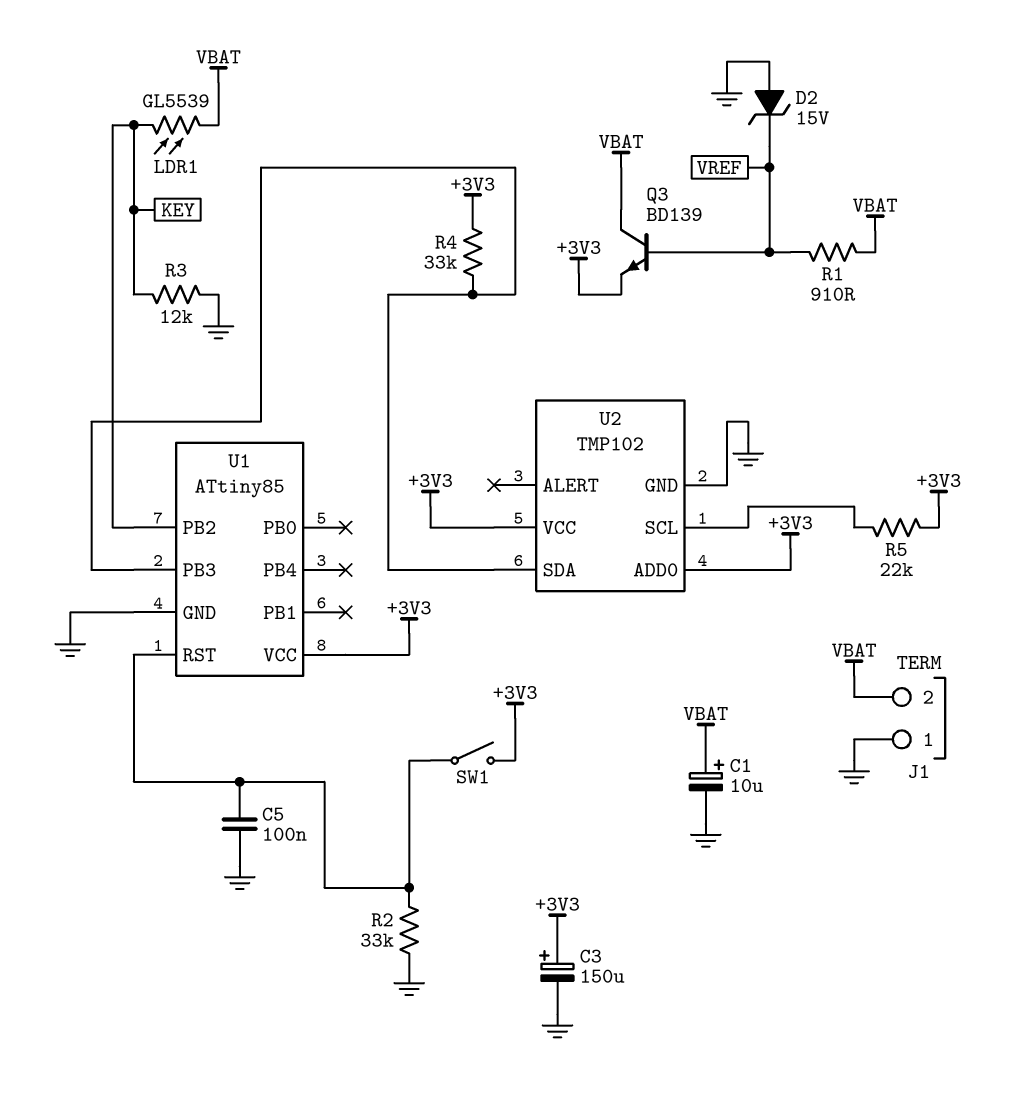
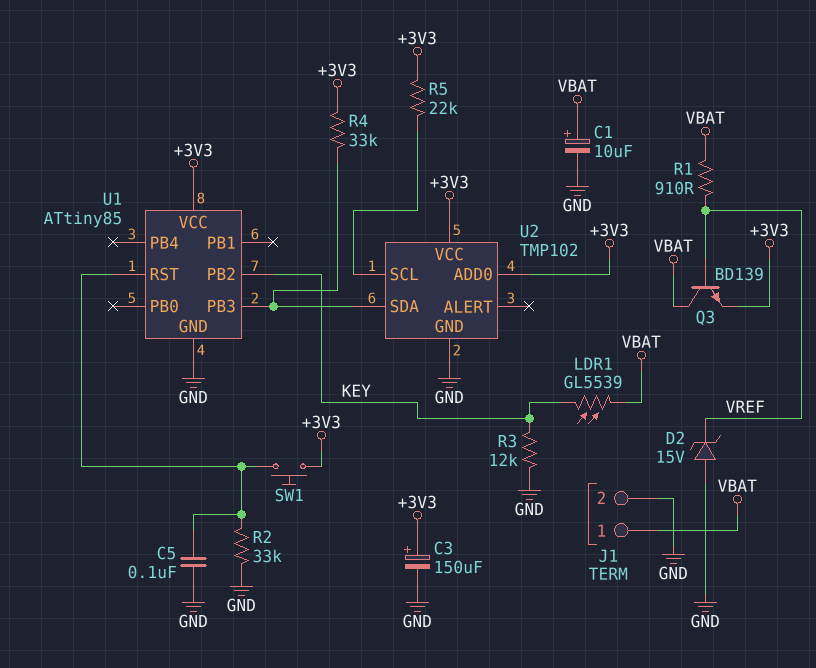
J1 pin 1: GND -> VBAT
J1 pin 2: VBAT -> GND
SW1: switch (+3V3, U1/RST) -> button (+3V3, U1/RST)

